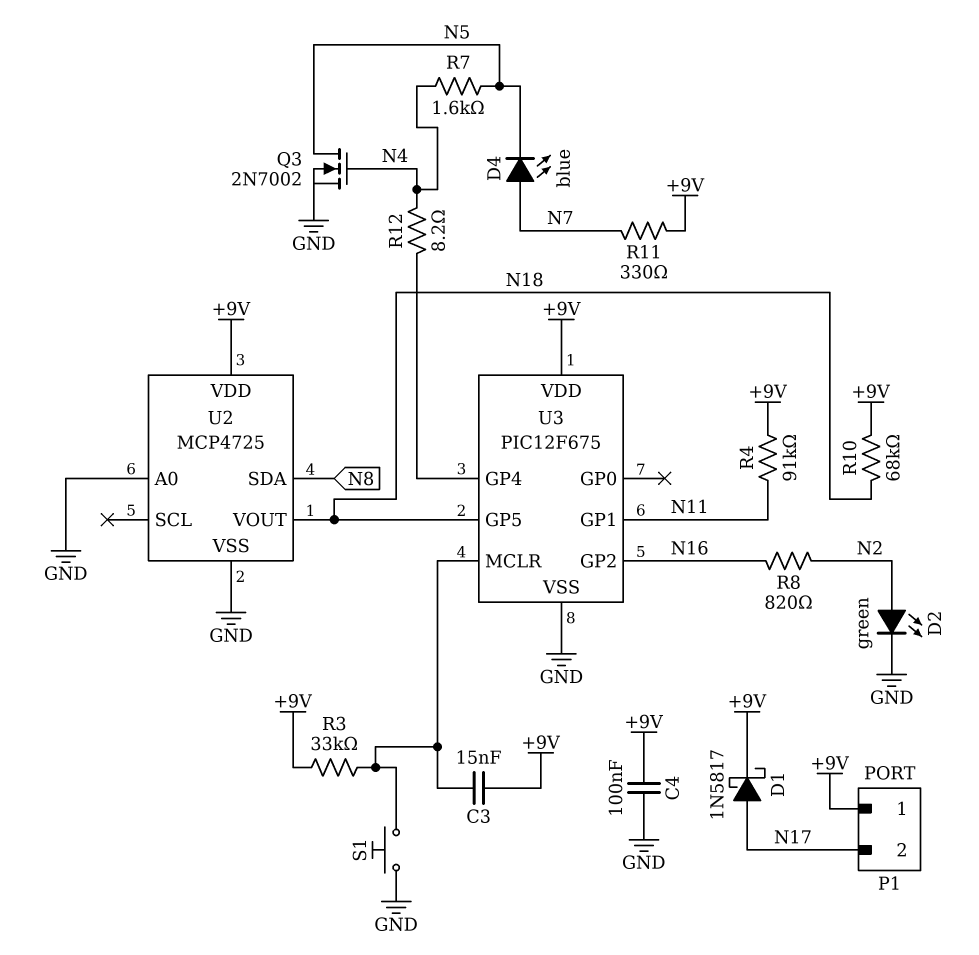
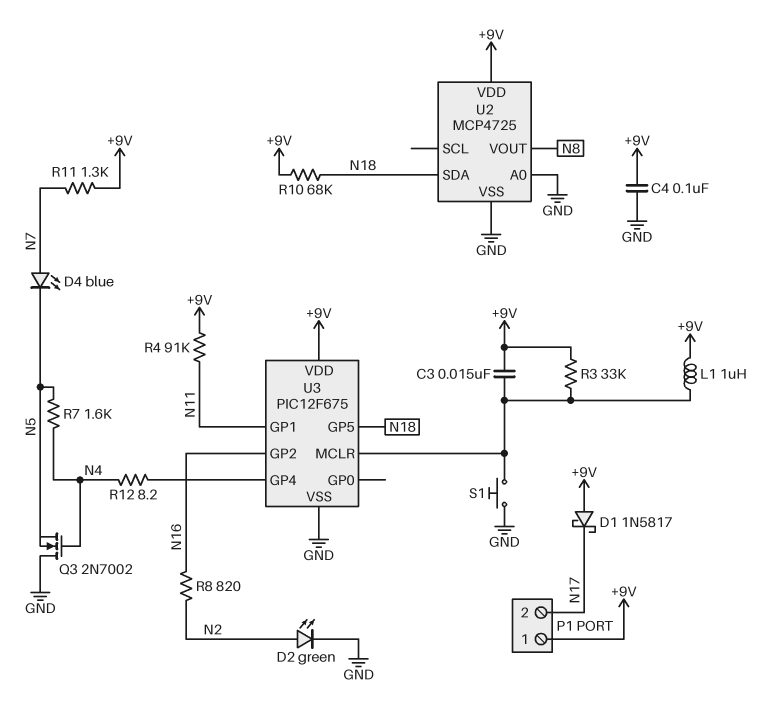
D1: schottky 1N5817 (A N17, K +9V) -> schottky 1N5817 (A +9V, K N17)
L1: none -> 1uH (+9V, U3/MCLR)
Q3: NMOS 2N7002 (G N4, D N5, S GND) -> NMOS 2N7002 (G N4, D GND, S N5)
R11: 330 (+9V, N7) -> 1.3k (+9V, N7)
U2 pin SDA: N8 -> N18
U2 pin VOUT: N18 -> N8

